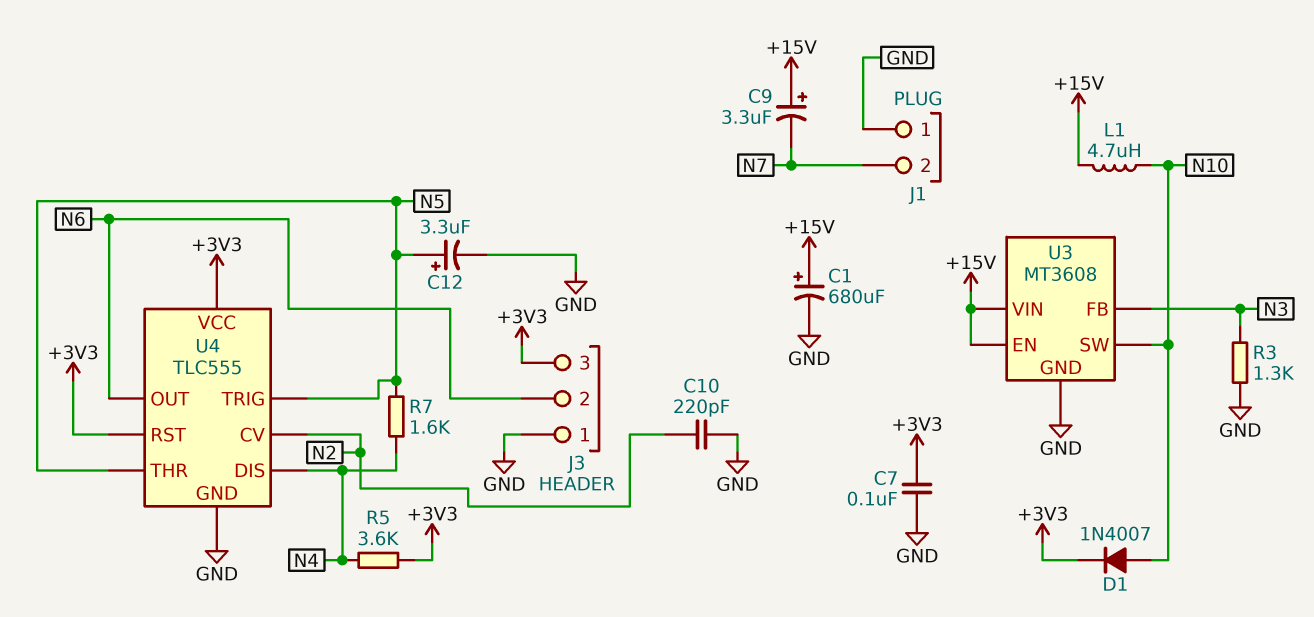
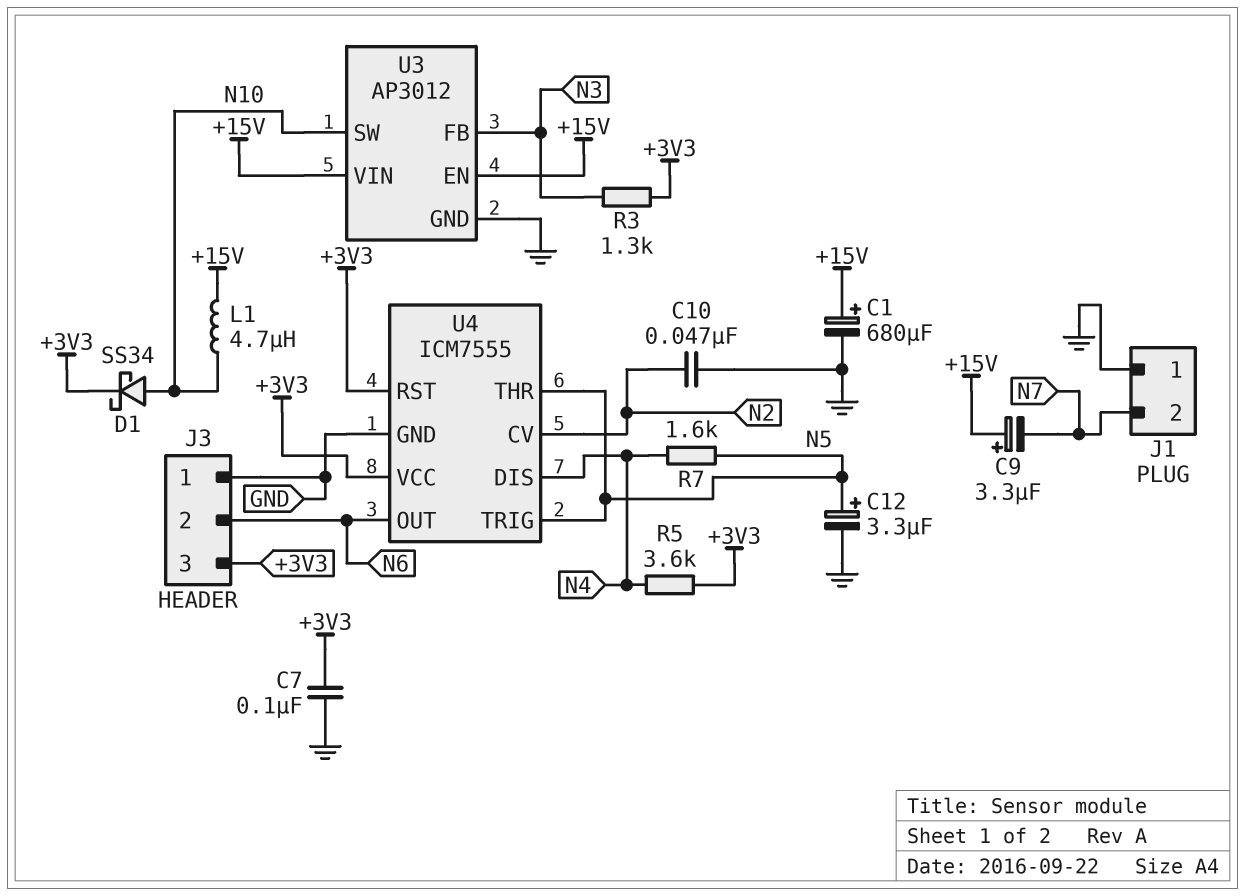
C10: 220pF (GND, N2) -> 47nF (GND, N2)
D1: diode 1N4007 (A N10, K +3V3) -> schottky SS34 (A N10, K +3V3)
R3: 1.3k (GND, N3) -> 1.3k (+3V3, N3)
U3: MT3608 -> AP3012
U4: TLC555 -> ICM7555

